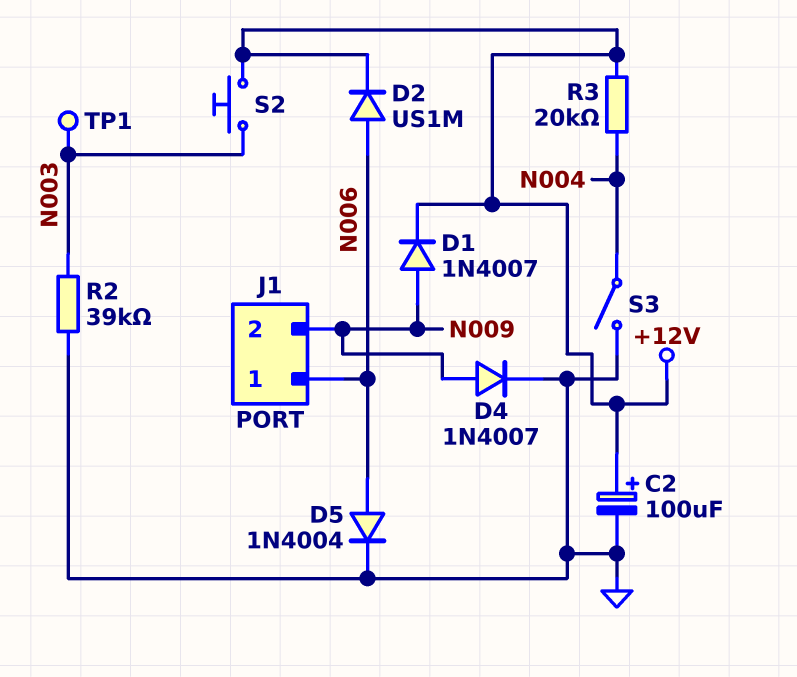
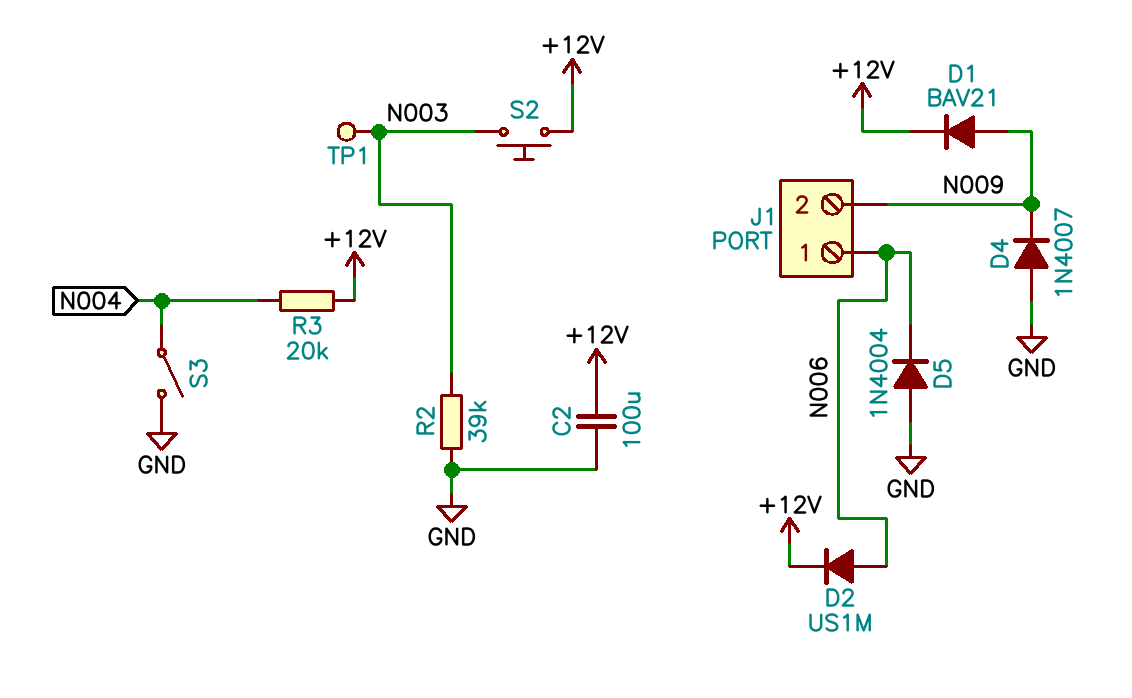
C2: 100uF (plus +12V, minus GND) -> 100uF (+12V, GND)
D1: diode 1N4007 (A N009, K +12V) -> diode BAV21 (A N009, K +12V)
D4: diode 1N4007 (A N009, K GND) -> diode 1N4007 (A GND, K N009)
D5: diode 1N4004 (A N006, K GND) -> diode 1N4004 (A GND, K N006)

